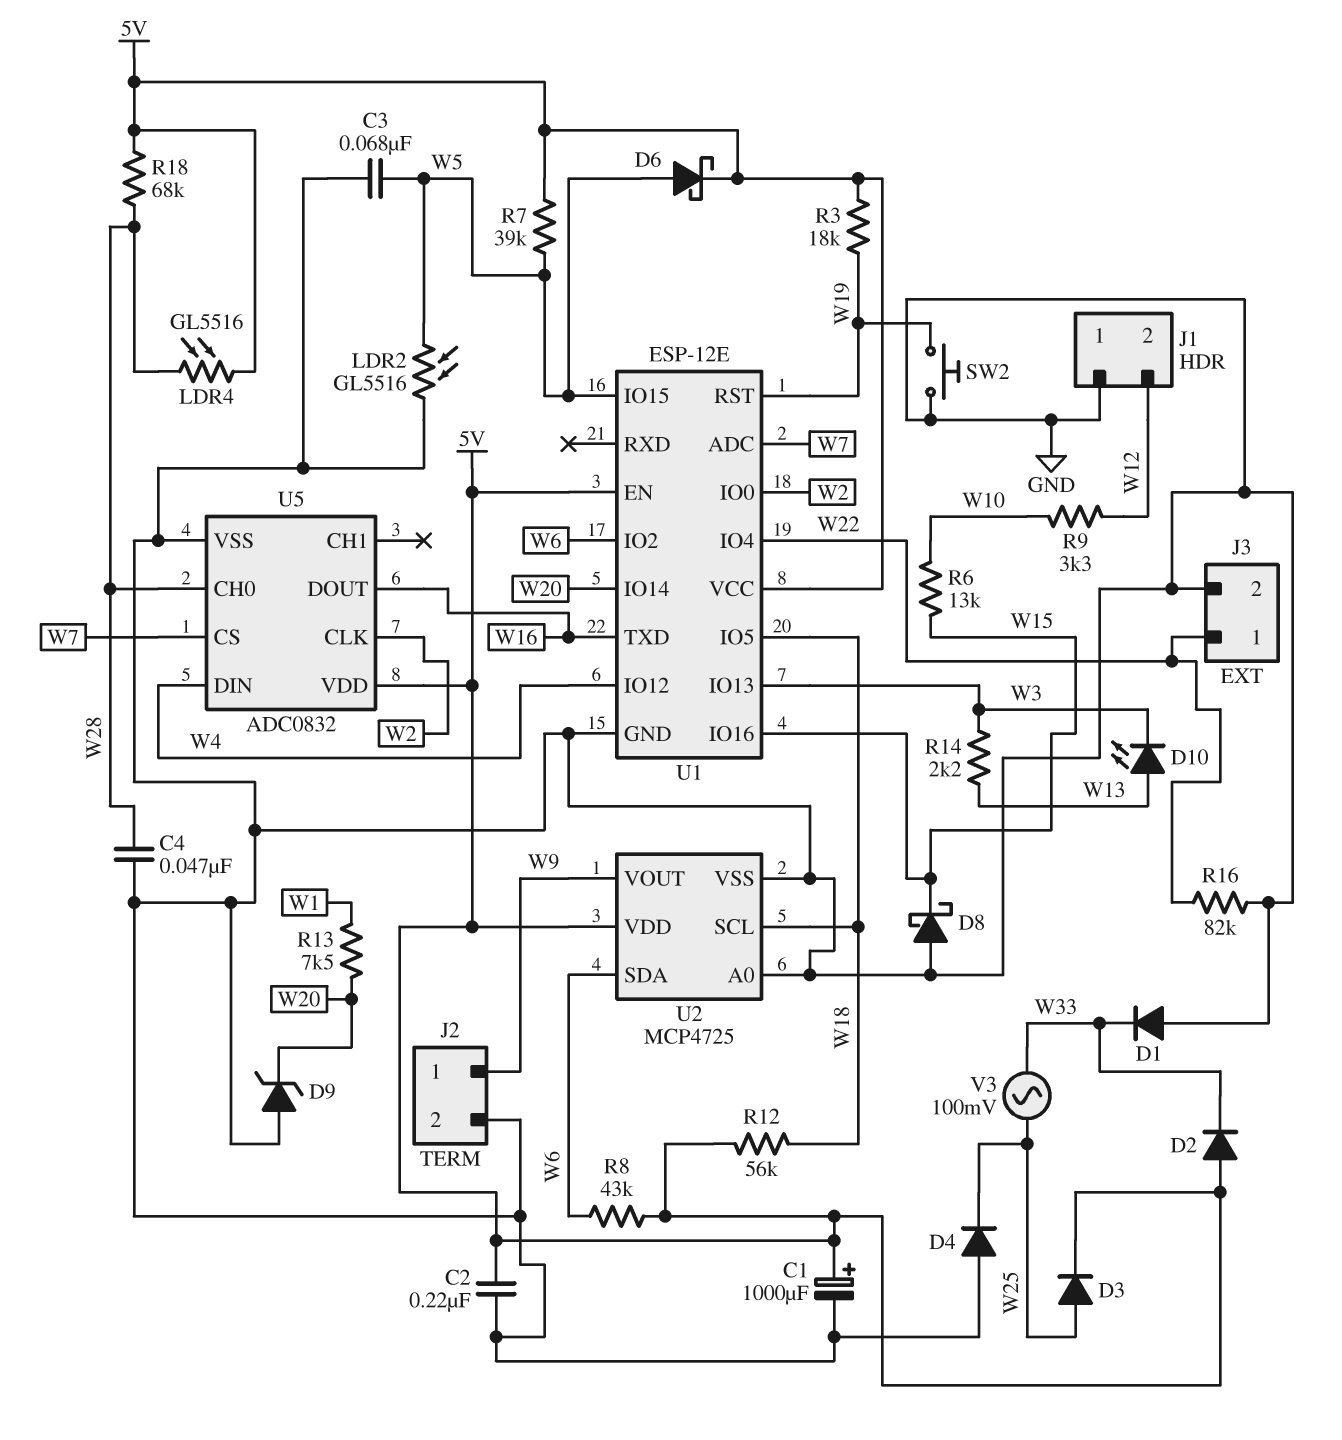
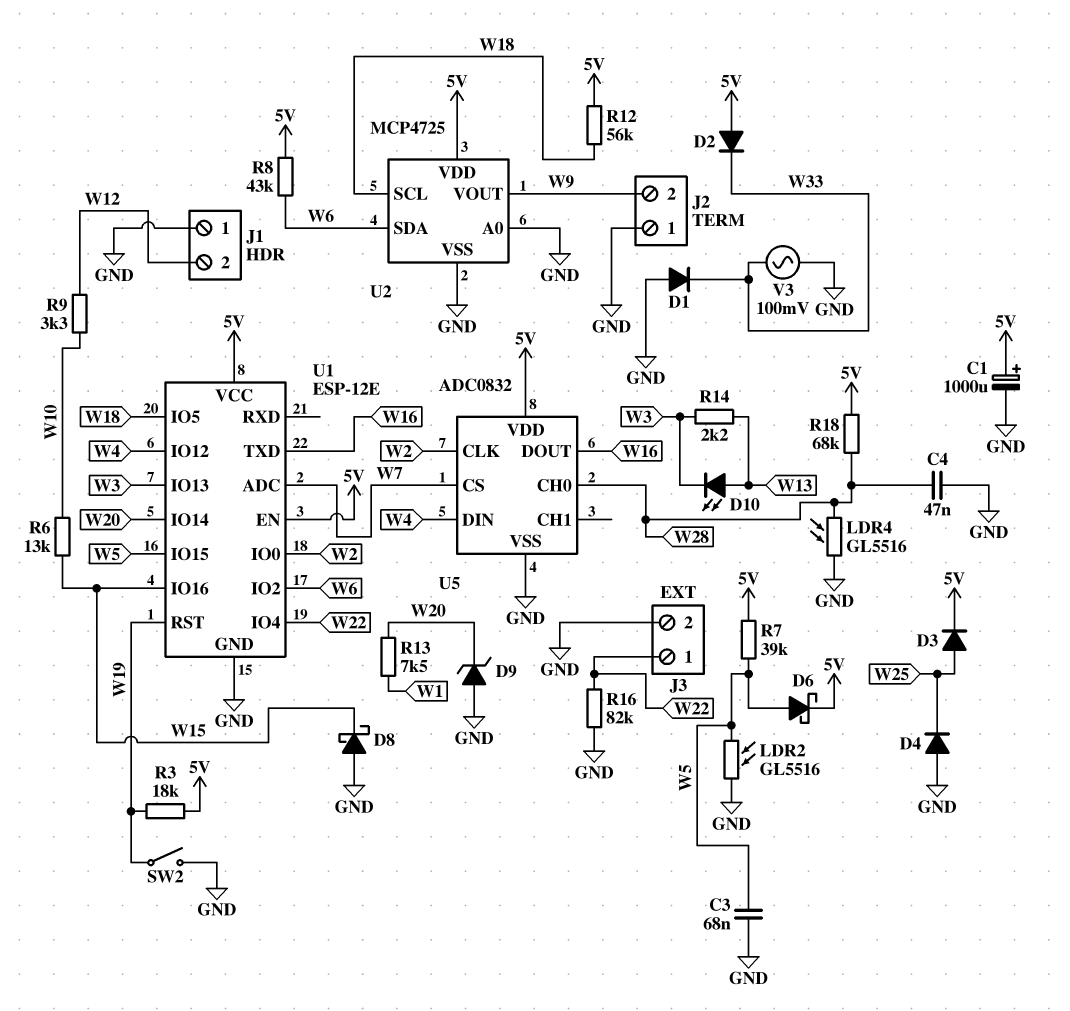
C2: 220nF (5V, GND) -> none
J2 pin 1: W9 -> GND
J2 pin 2: GND -> W9
LDR4: GL5516 (5V, W28) -> GL5516 (GND, W28)
SW2: button (GND, W19) -> switch (GND, W19)
V3: AC 100mV (W25, W33) -> AC 100mV (GND, W33)

